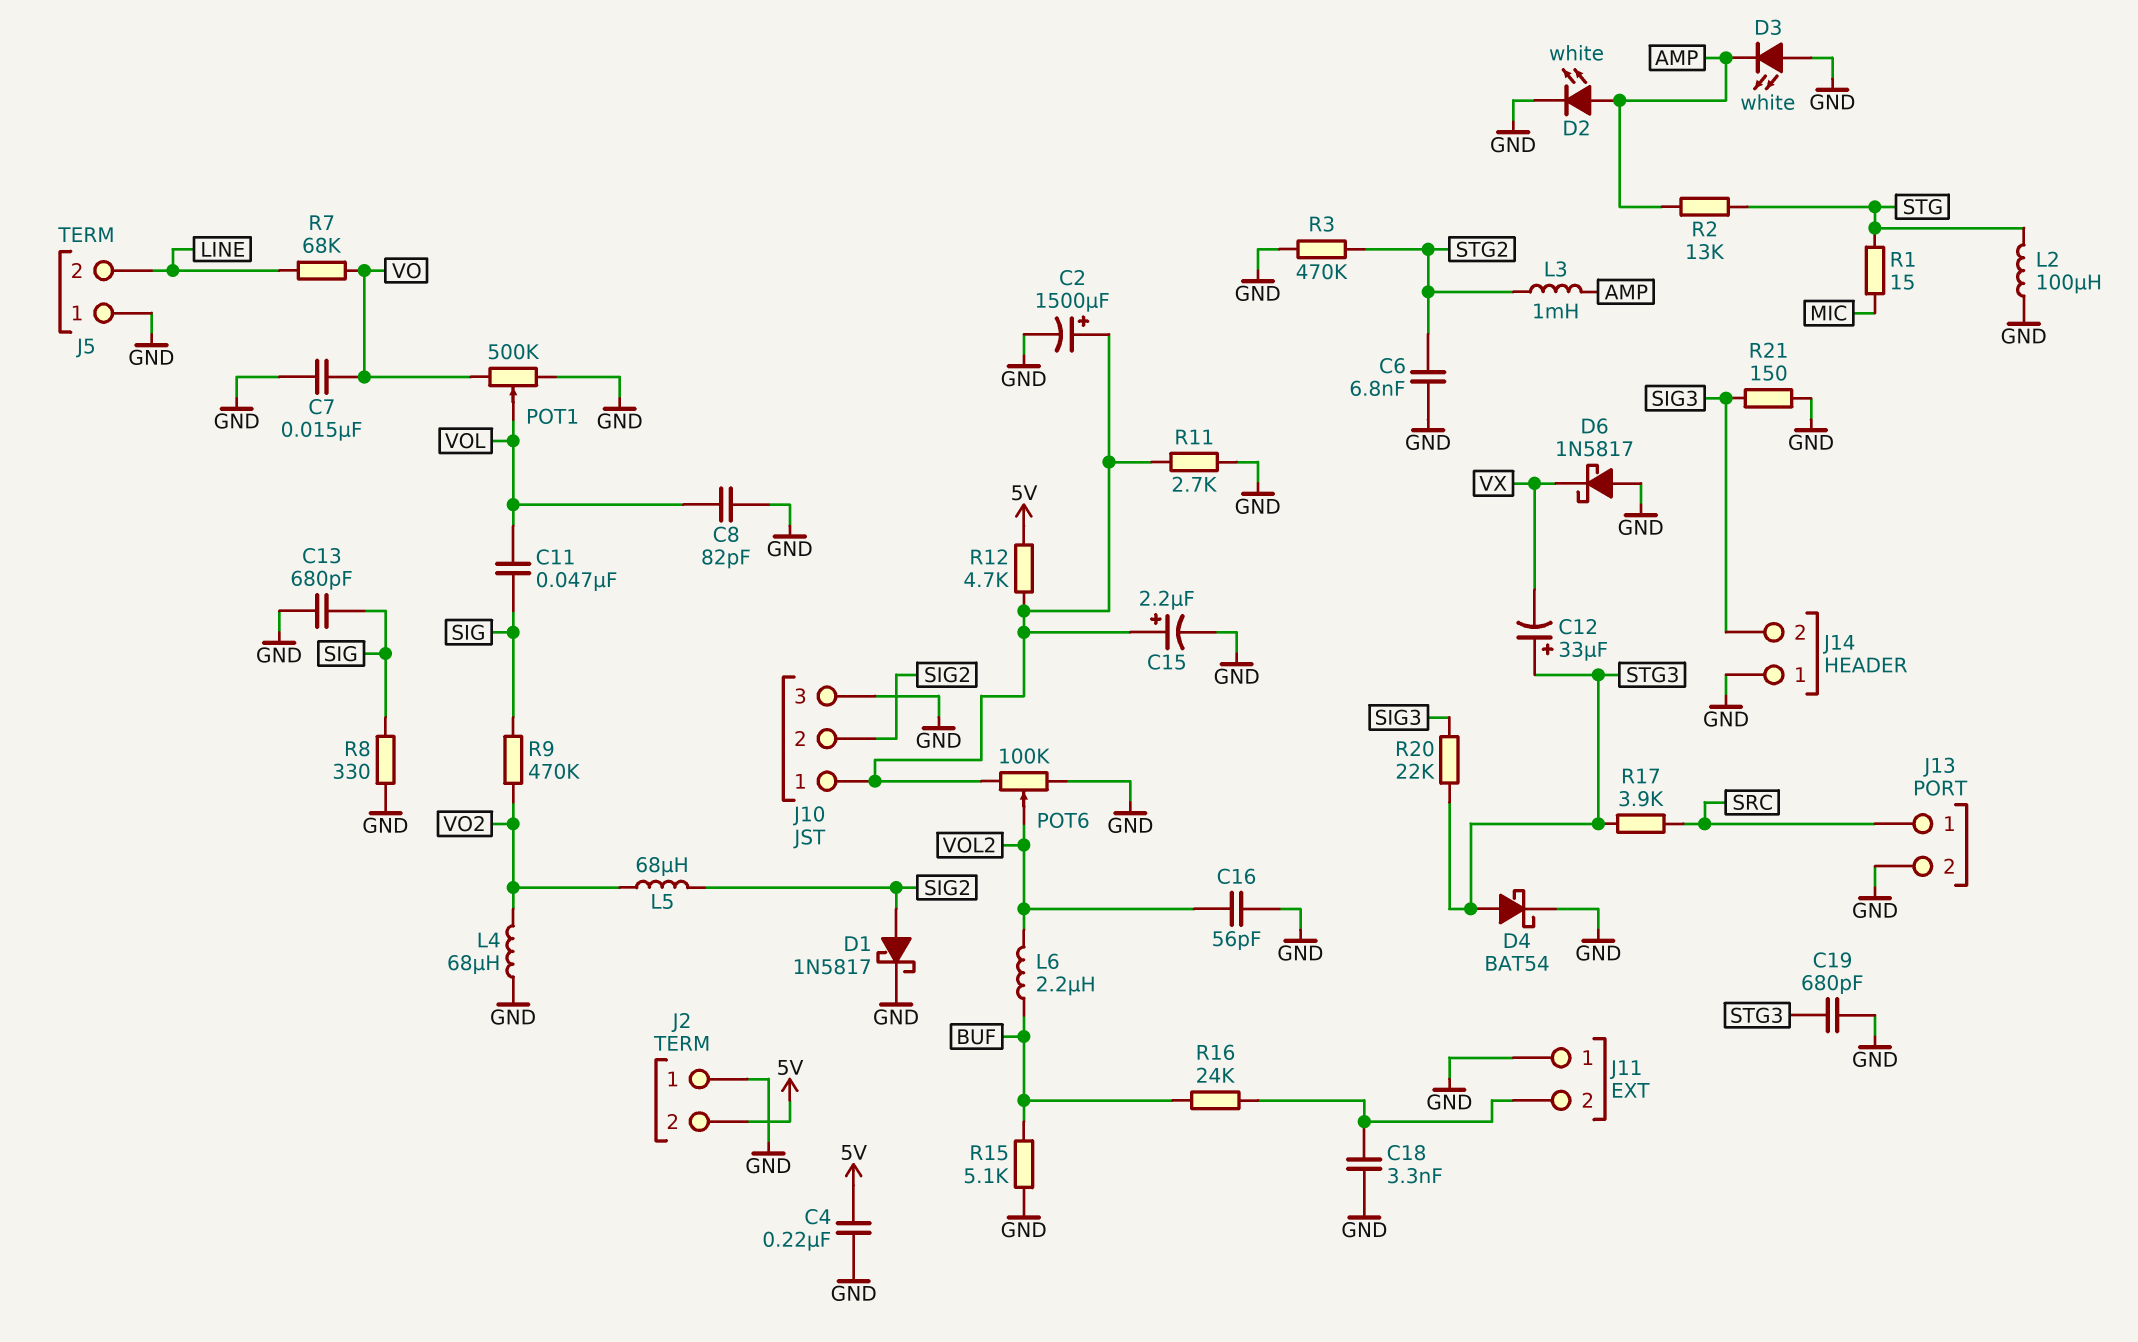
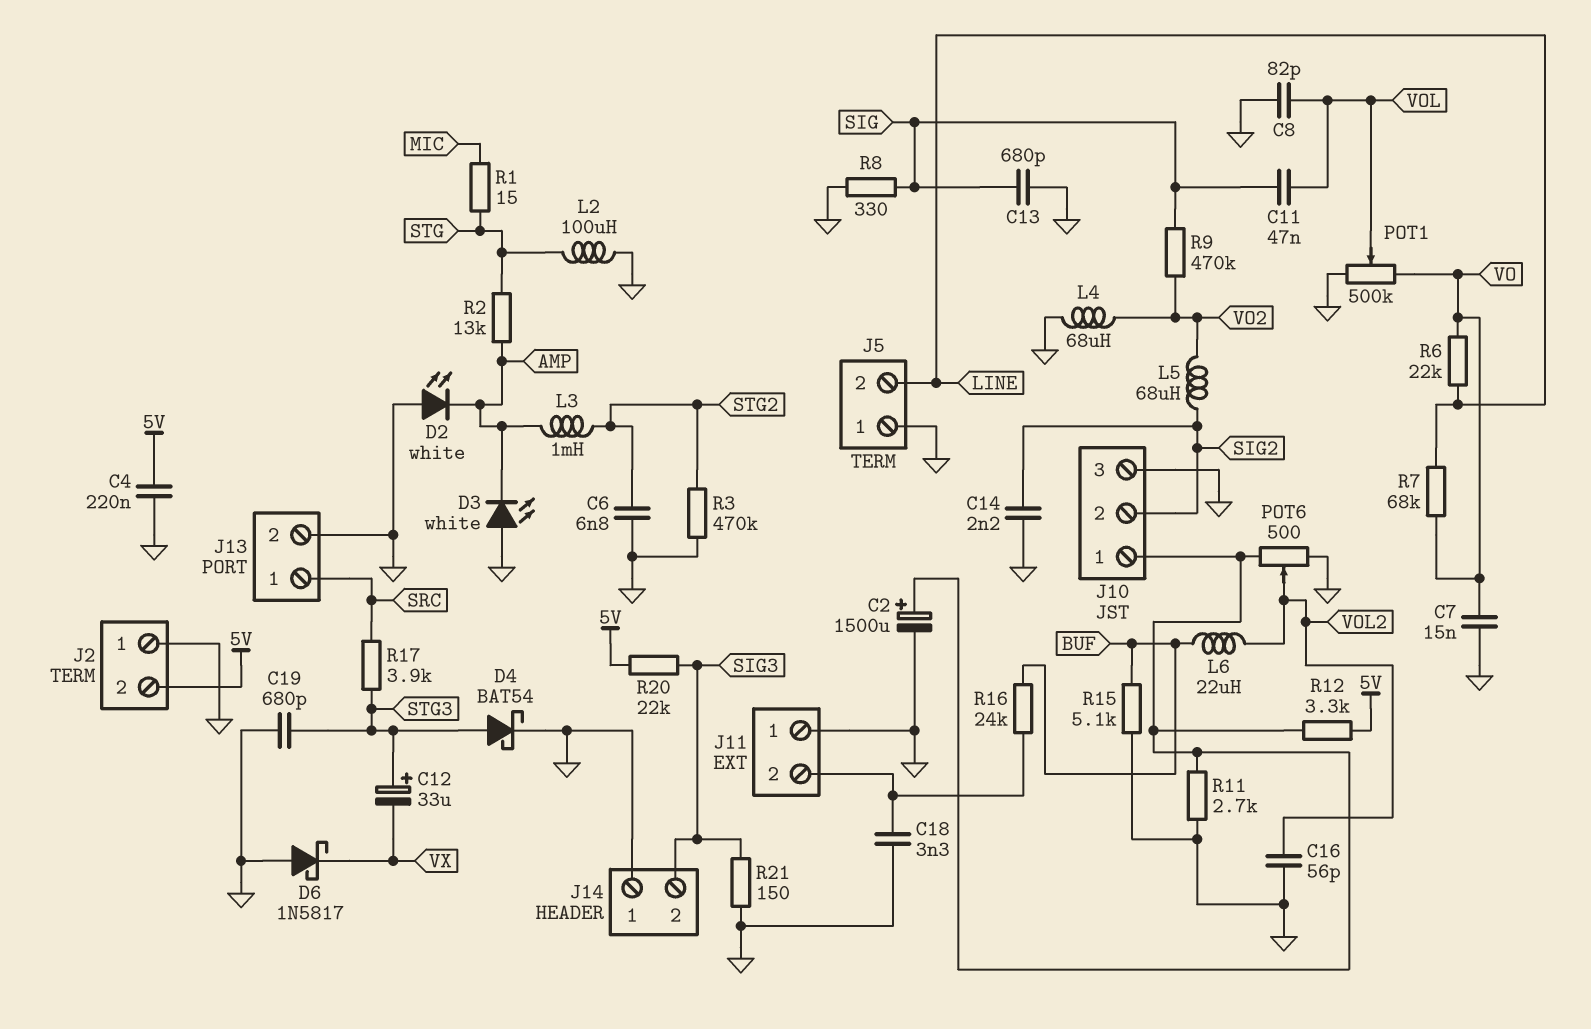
C14: none -> 2.2nF (GND, SIG2)
C15: 2.2uF (plus J10/1, minus GND) -> none
D1: schottky 1N5817 (A SIG2, K GND) -> none
D2: LED white (A AMP, K GND) -> LED white (A GND, K AMP)
L6: 2.2uH (BUF, VOL2) -> 22uH (BUF, VOL2)
POT6: 100k (GND, J10/1, wiper VOL2) -> 500 (GND, J10/1, wiper VOL2)
R6: none -> 22k (LINE, VO)
R12: 4.7k (5V, J10/1) -> 3.3k (5V, J10/1)
R20: 22k (SIG3, STG3) -> 22k (5V, SIG3)

